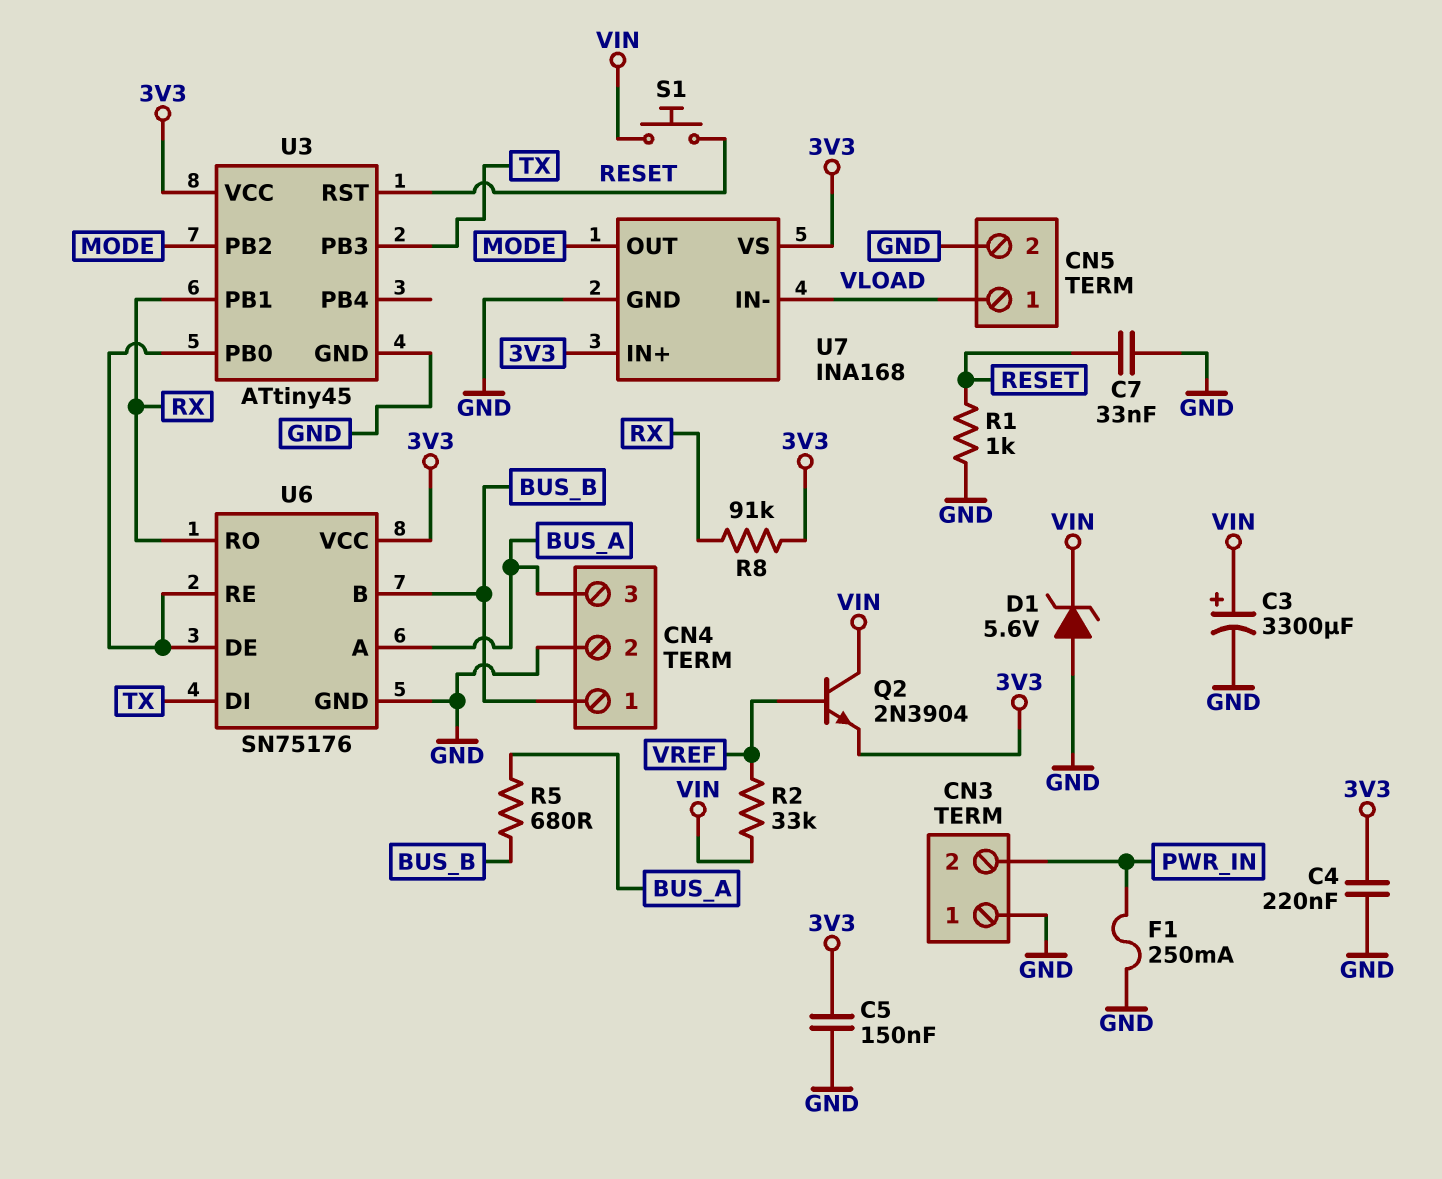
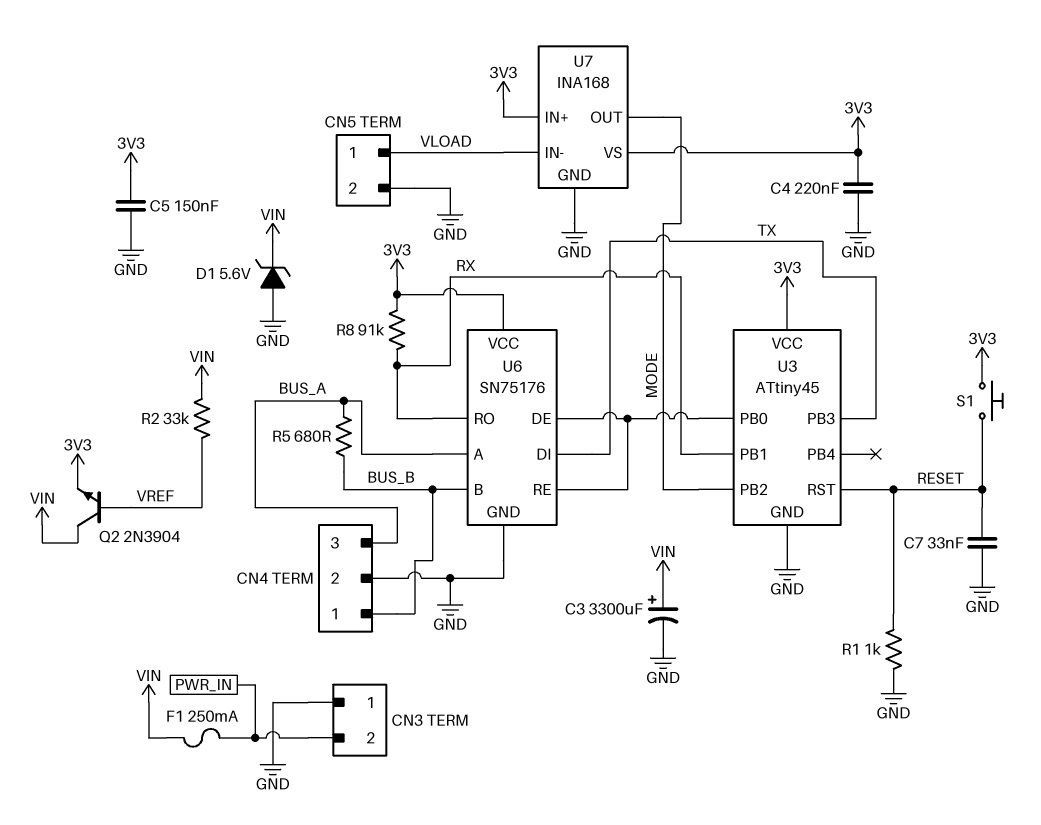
F1: 250mA (GND, PWR_IN) -> 250mA (PWR_IN, VIN)
S1: button (RESET, VIN) -> button (3V3, RESET)

